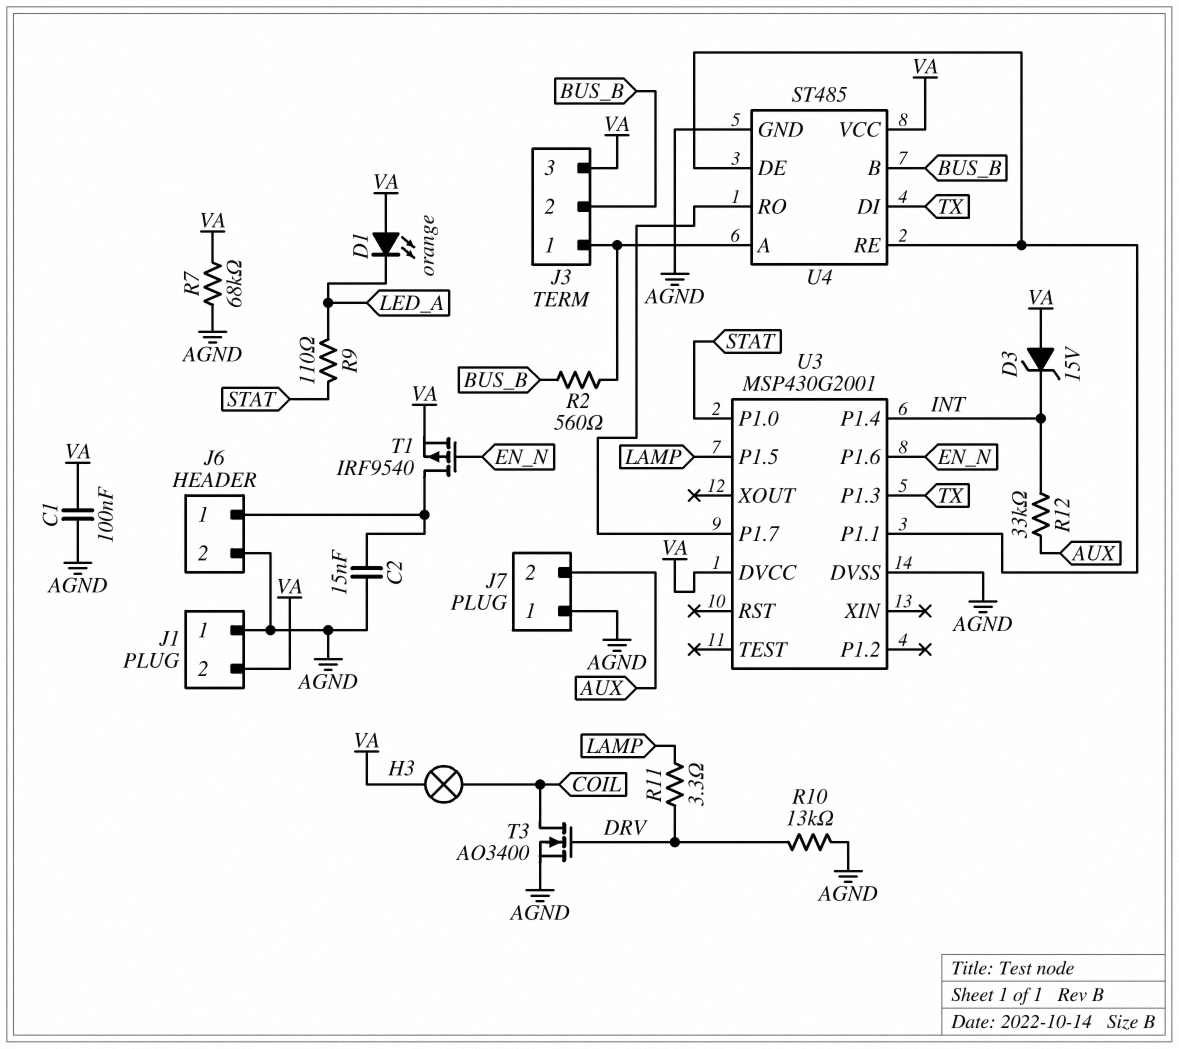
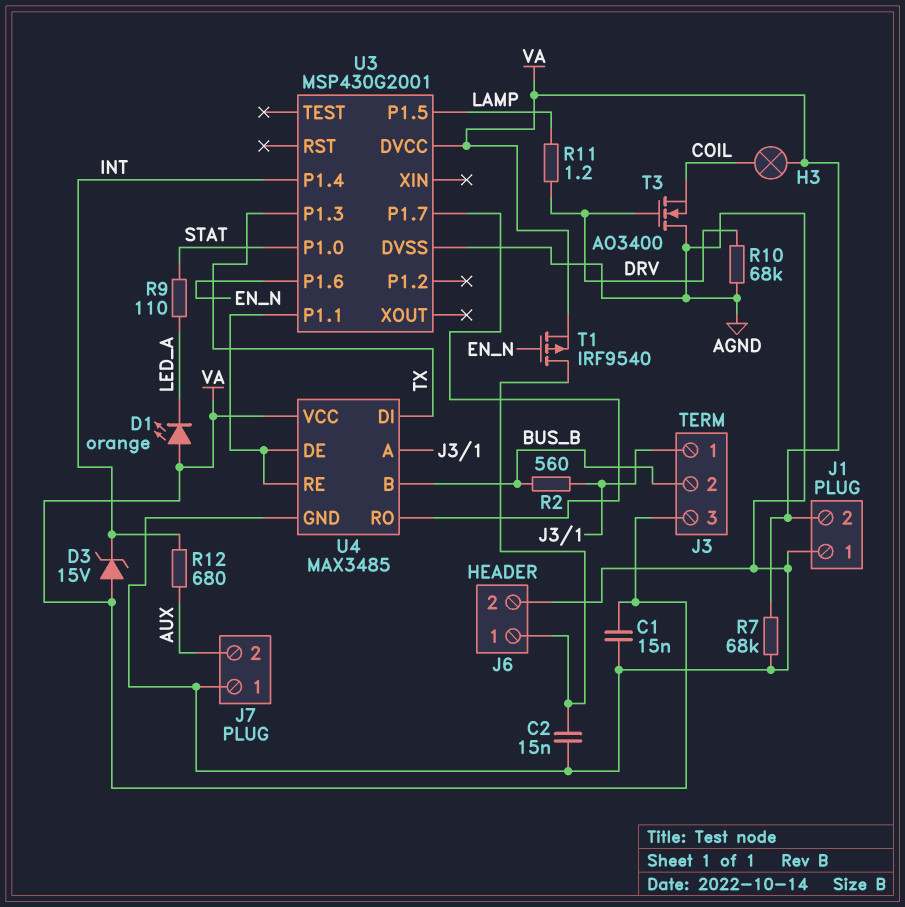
C1: 100nF (AGND, VA) -> 15nF (AGND, VA)
R10: 13k (AGND, DRV) -> 68k (AGND, DRV)
R11: 3.3 (DRV, LAMP) -> 1.2 (DRV, LAMP)
R12: 33k (AUX, INT) -> 680 (AUX, INT)
T3: NMOS AO3400 (G DRV, D COIL, S AGND) -> NMOS AO3400 (G DRV, D AGND, S COIL)
U4: ST485 -> MAX3485

